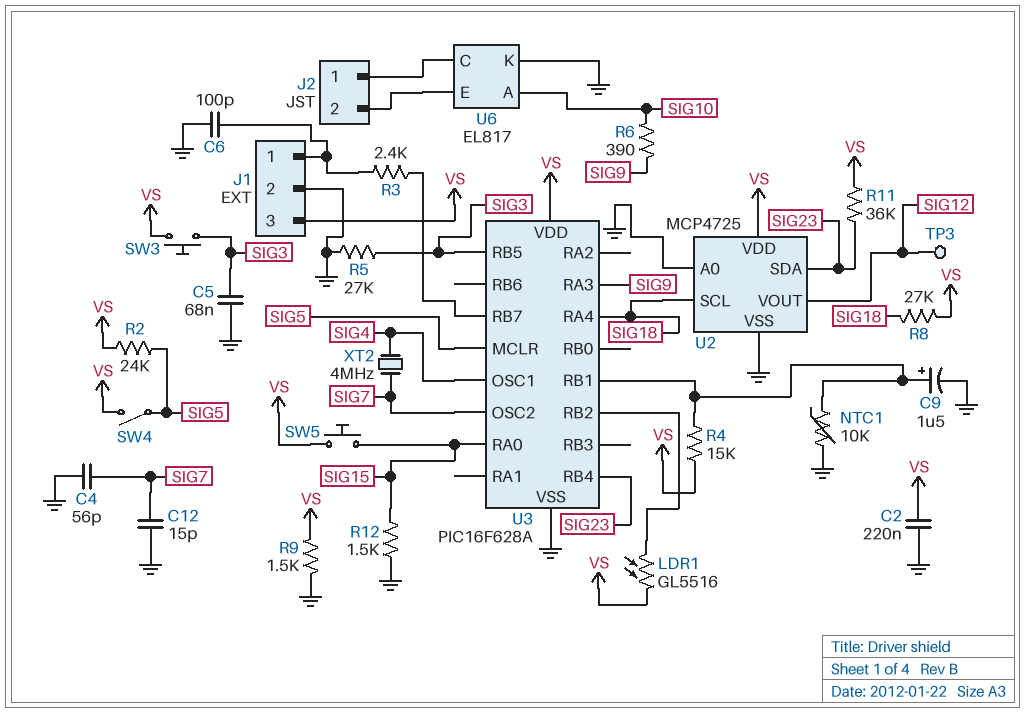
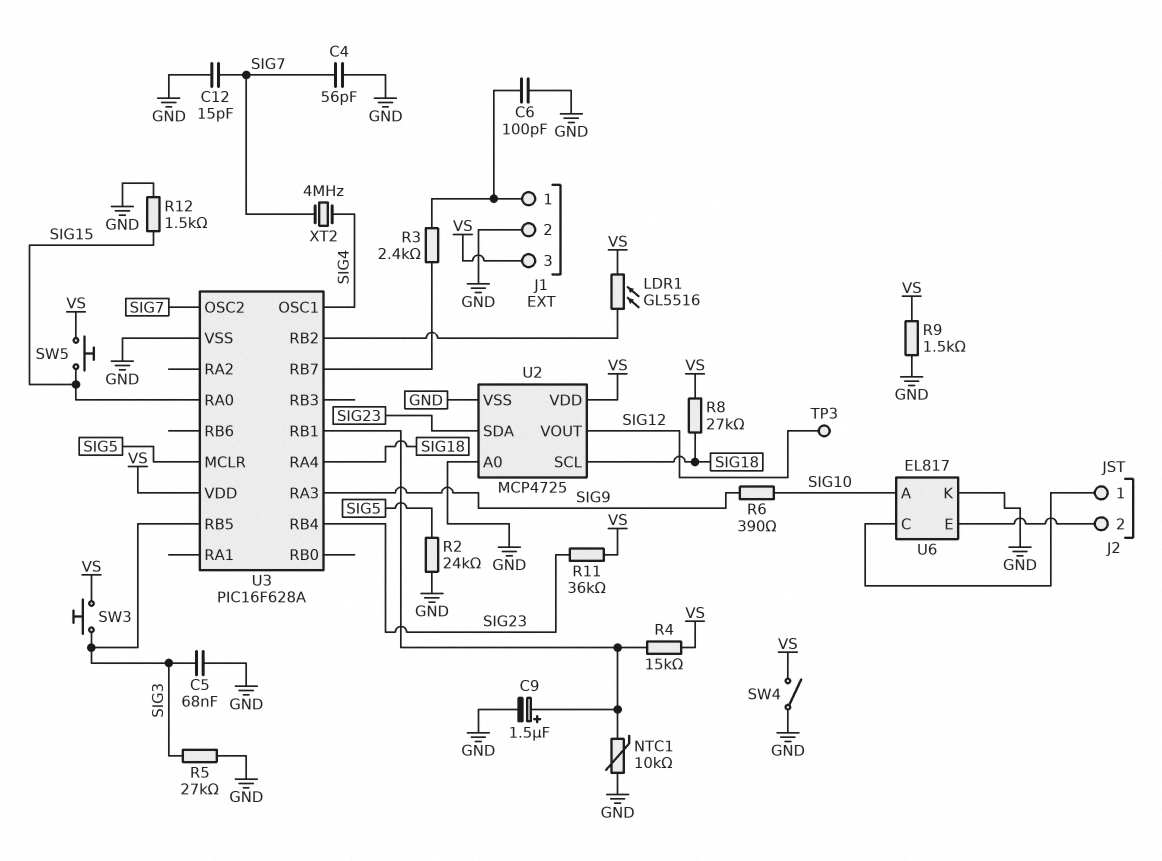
C2: 220nF (GND, VS) -> none
R2: 24k (SIG5, VS) -> 24k (GND, SIG5)
SW4: switch (SIG5, VS) -> switch (GND, VS)

